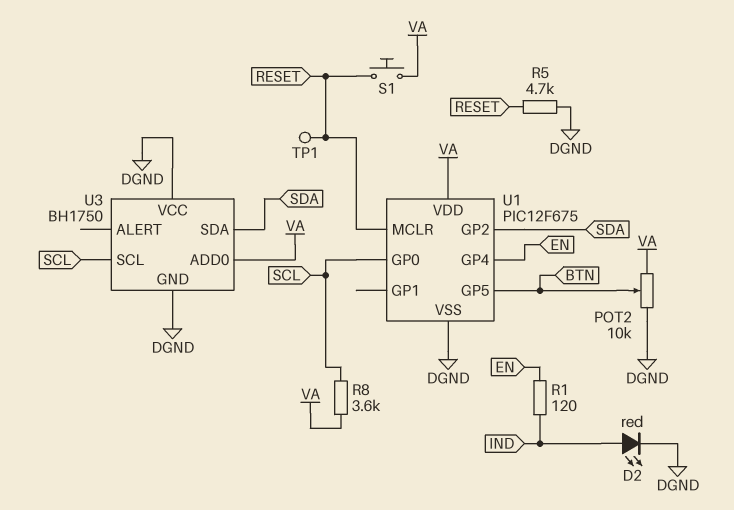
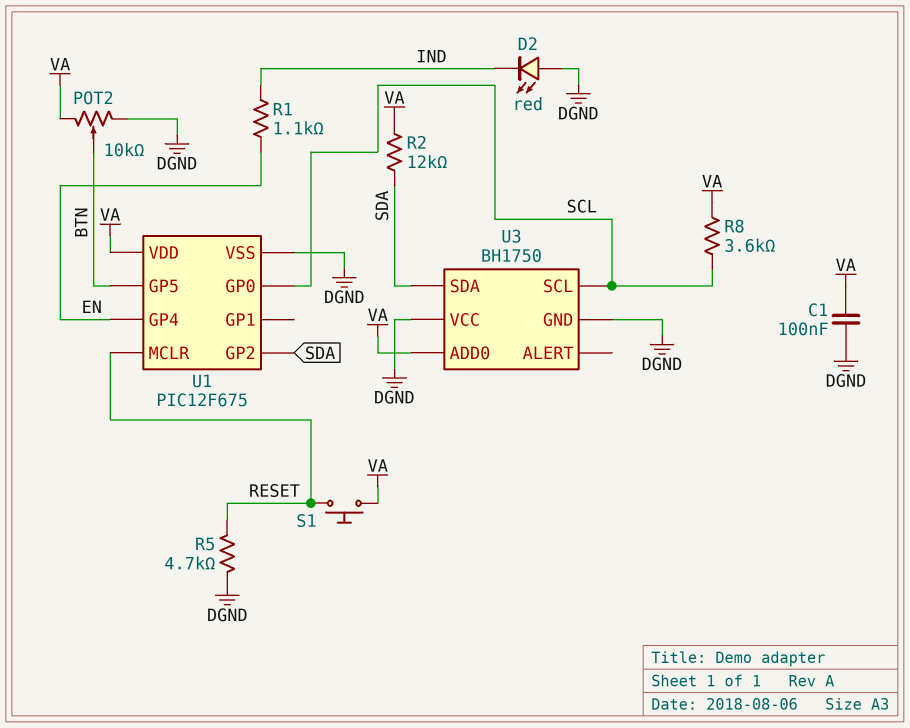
C1: none -> 100nF (DGND, VA)
D2: LED red (A IND, K DGND) -> LED red (A DGND, K IND)
R1: 120 (EN, IND) -> 1.1k (EN, IND)
R2: none -> 12k (SDA, VA)
TP1: test point (RESET) -> none

